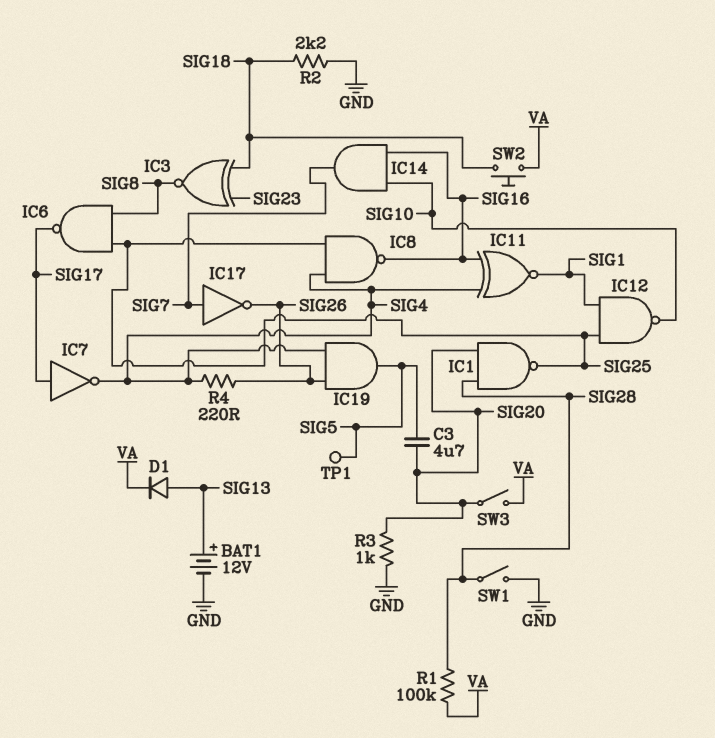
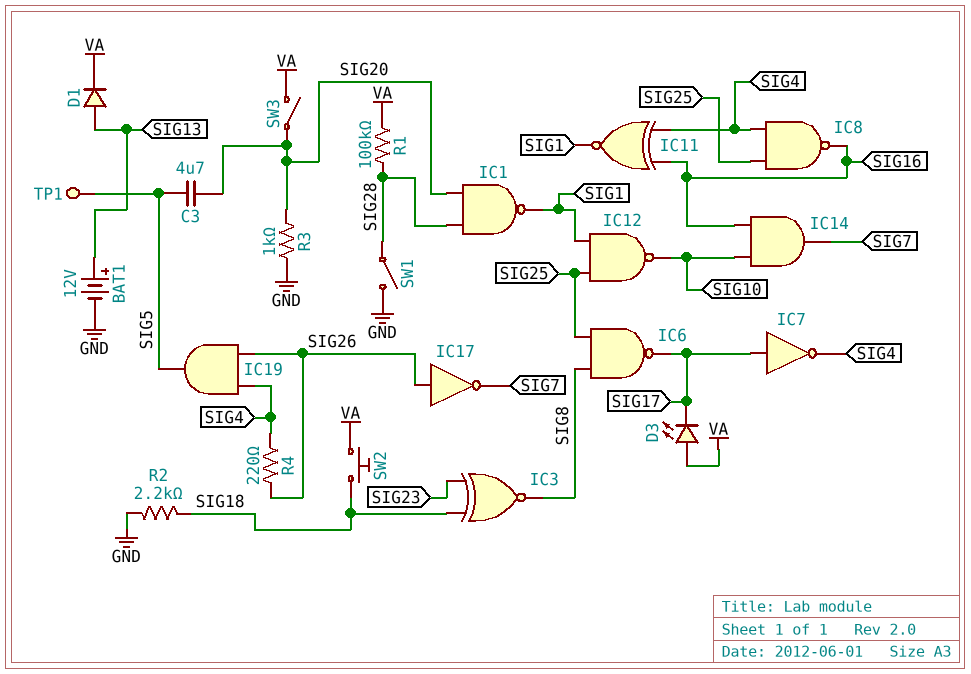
D3: none -> LED (A VA, K SIG17)
IC1: NAND (in SIG20, in SIG28, out SIG25) -> NAND (in SIG20, in SIG28, out SIG1)
IC17: NOT (in SIG7, out SIG26) -> NOT (in SIG26, out SIG7)

